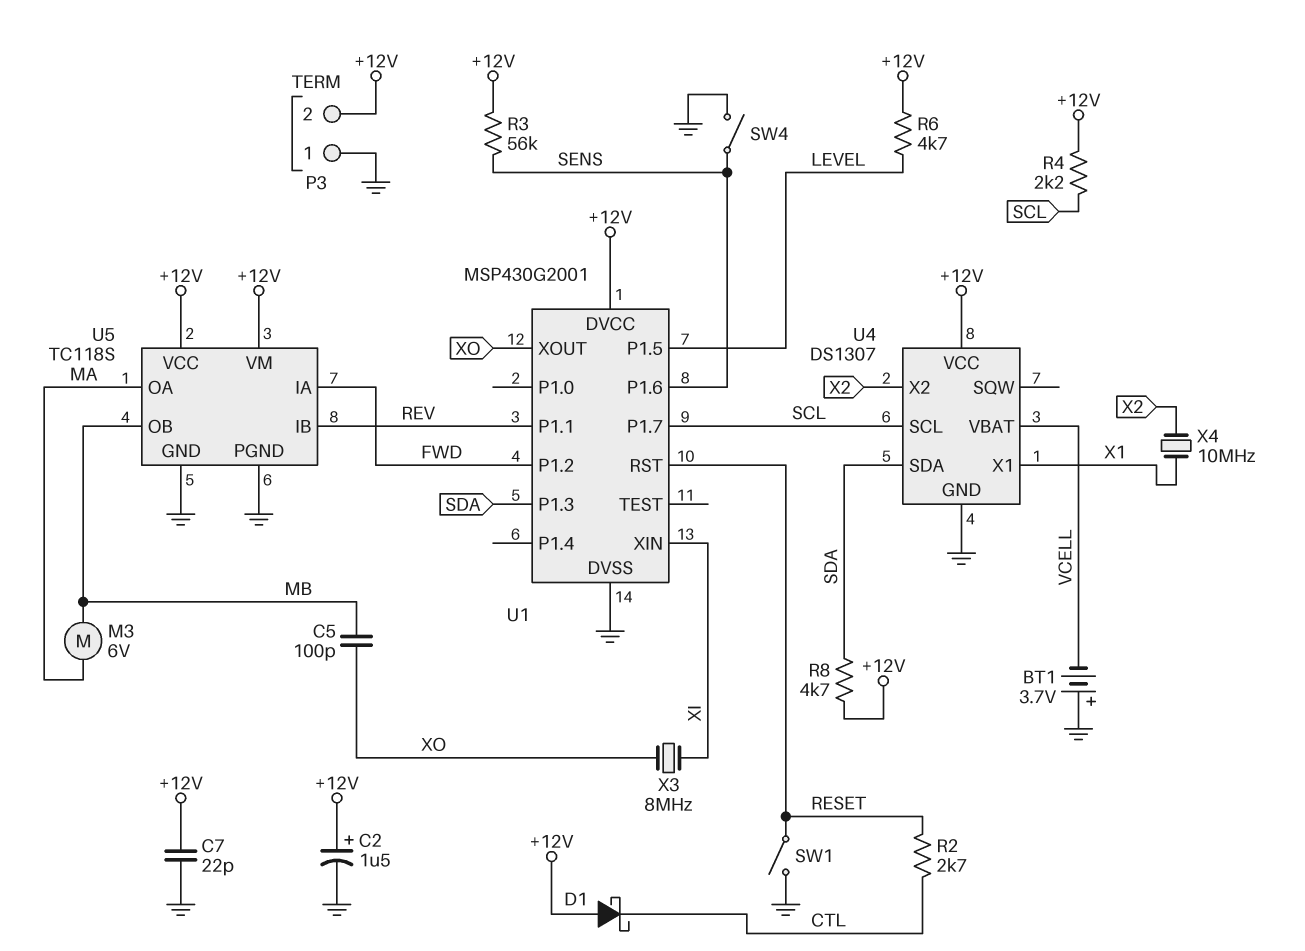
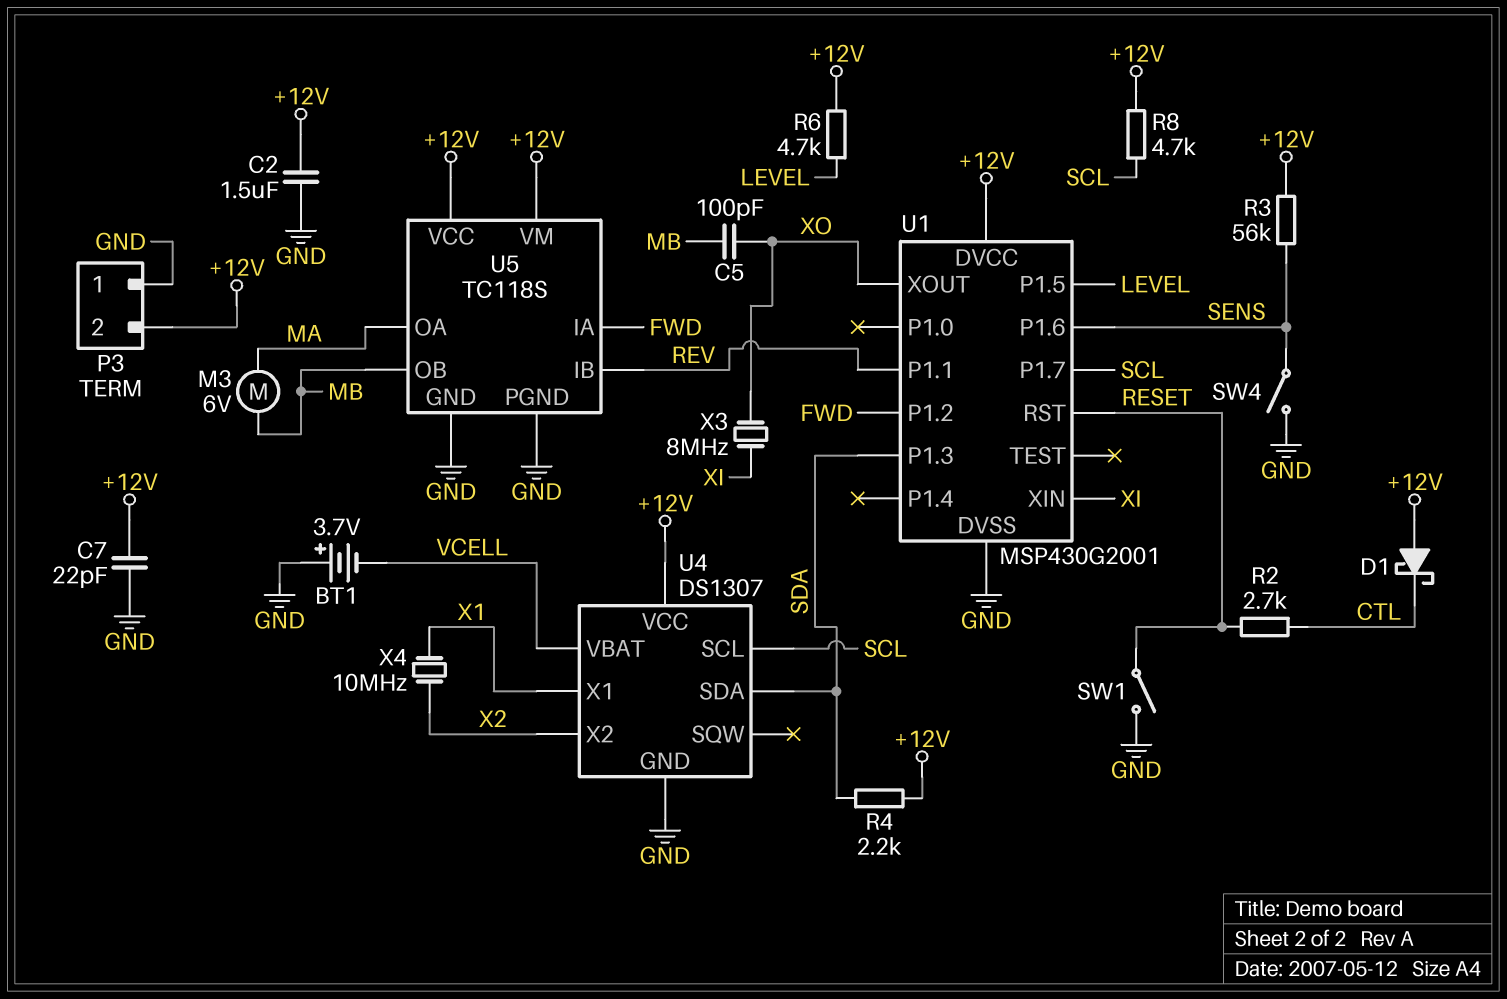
C2: 1.5uF (plus +12V, minus GND) -> 1.5uF (+12V, GND)
R4: 2.2k (+12V, SCL) -> 2.2k (+12V, SDA)
R8: 4.7k (+12V, SDA) -> 4.7k (+12V, SCL)

